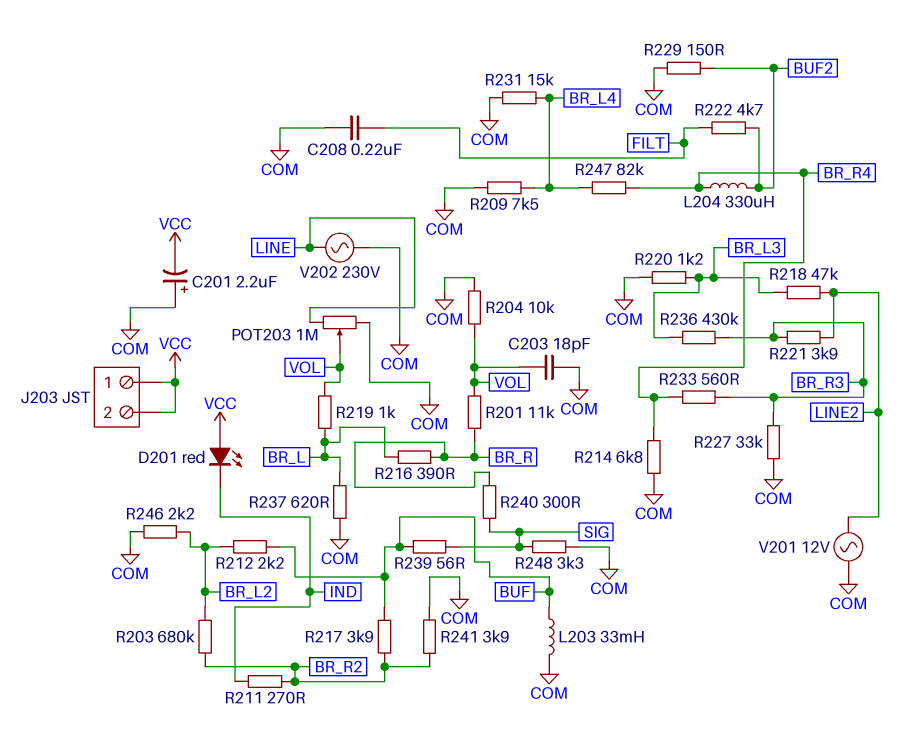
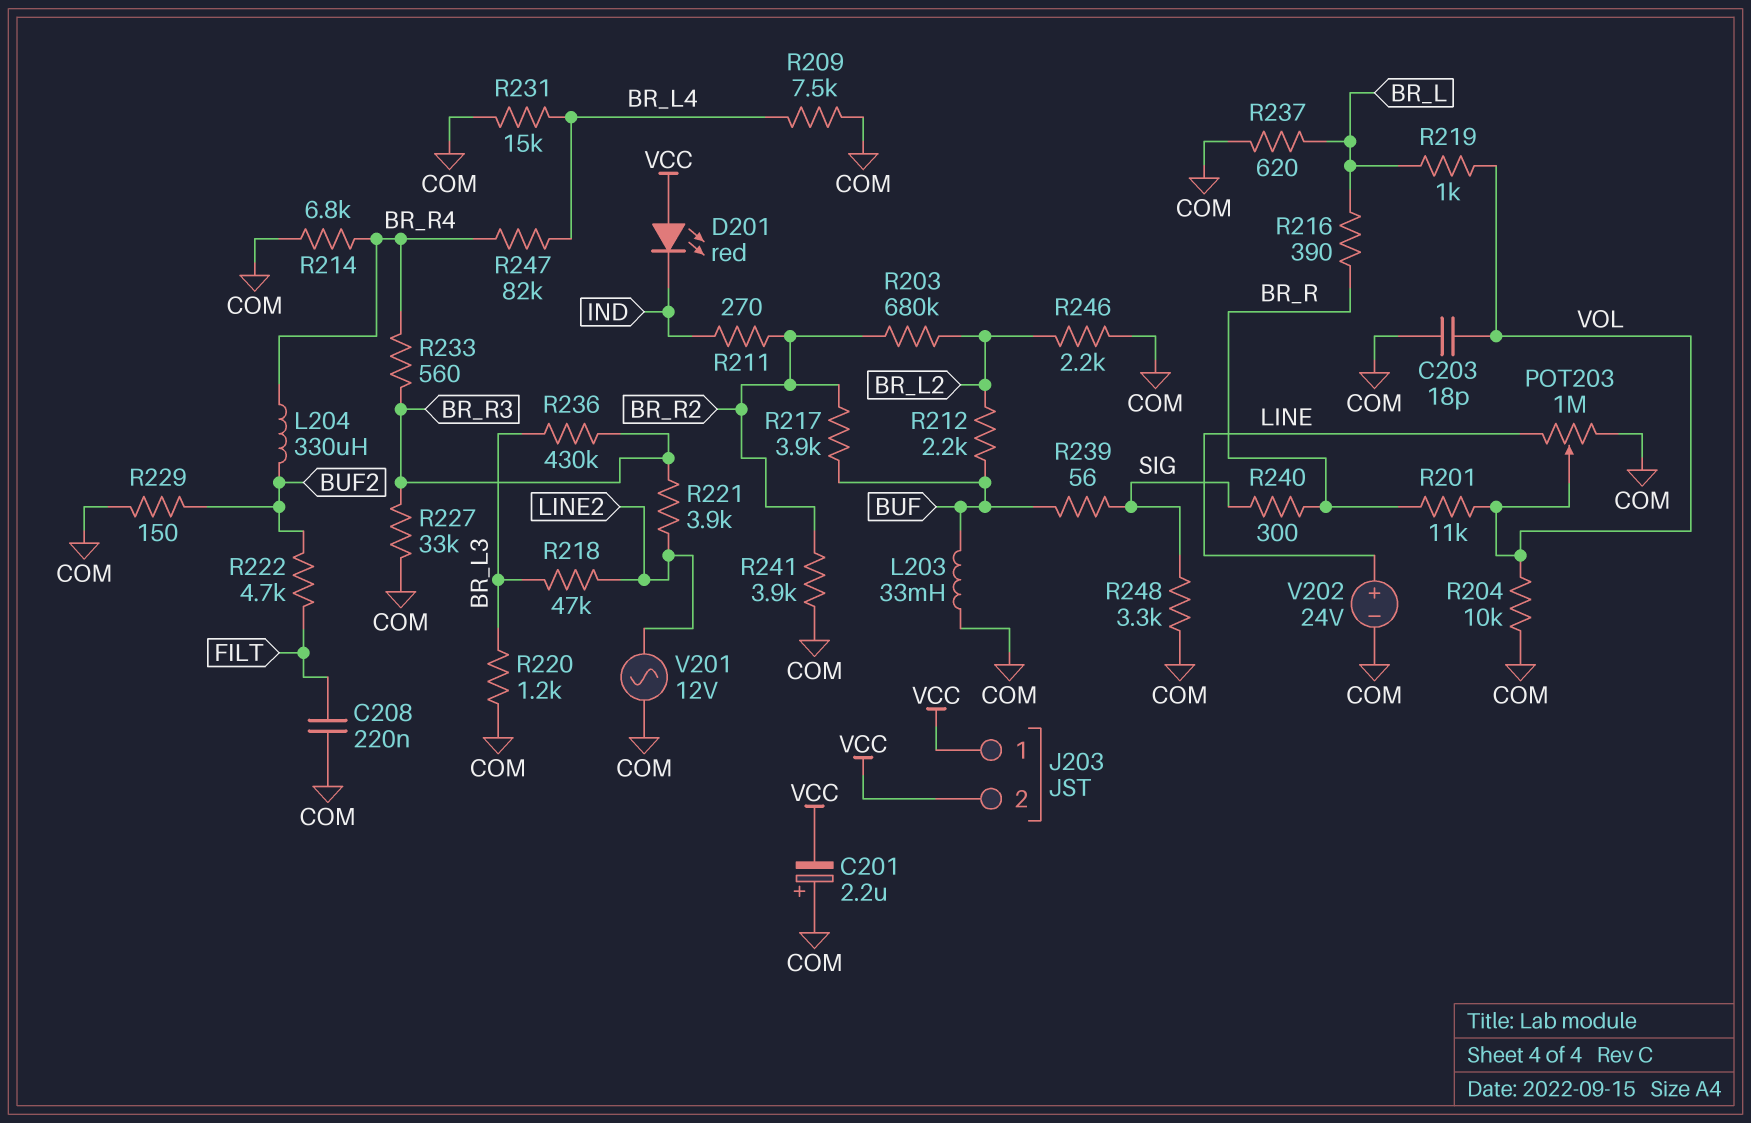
V202: AC 230V (COM, LINE) -> 24V (plus LINE, minus COM)

